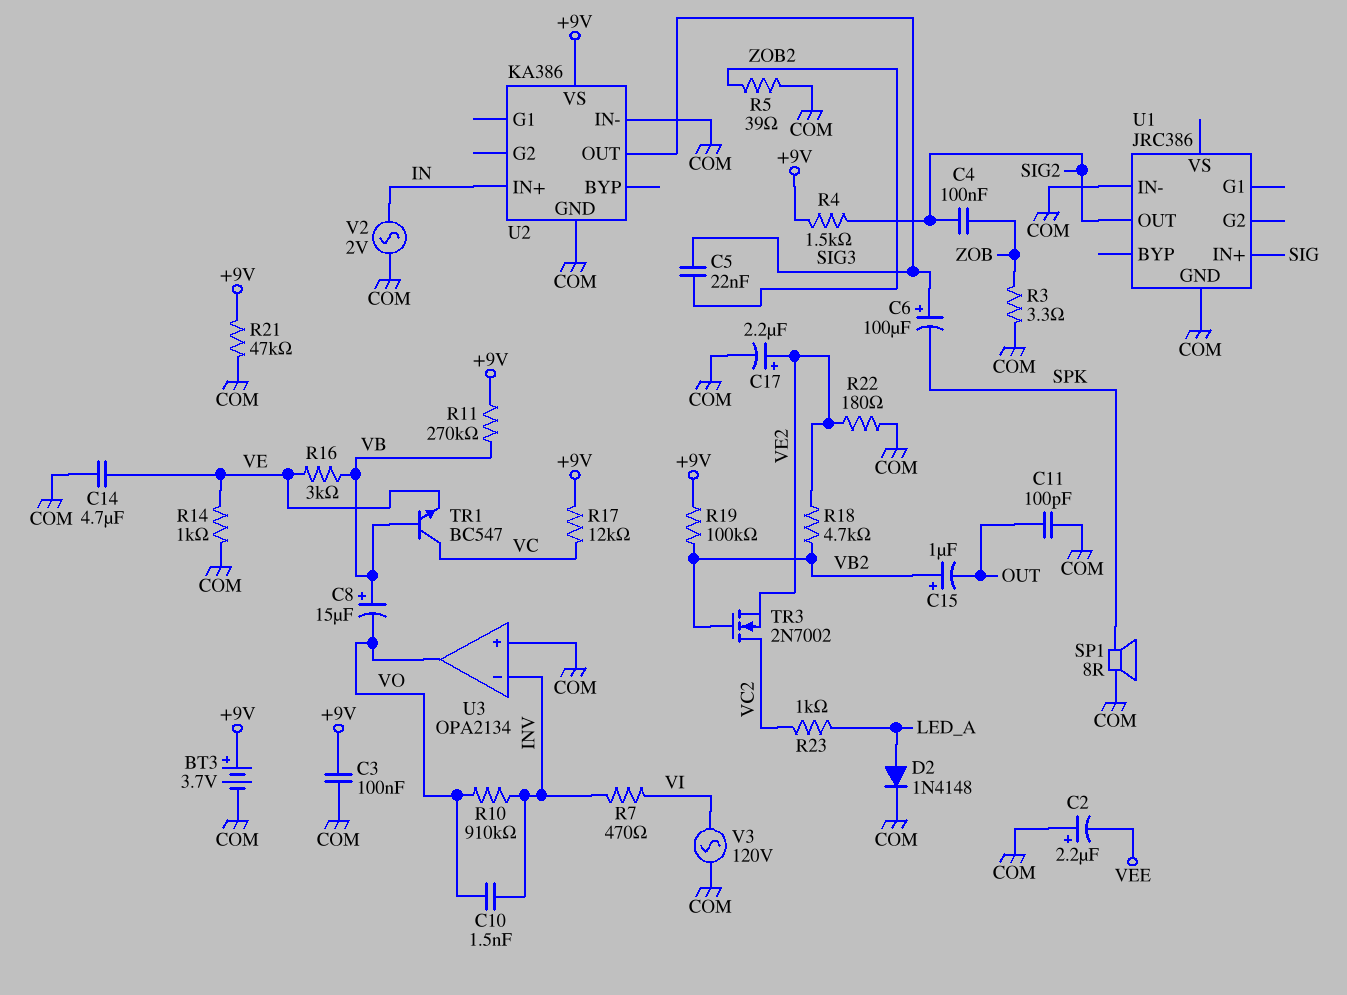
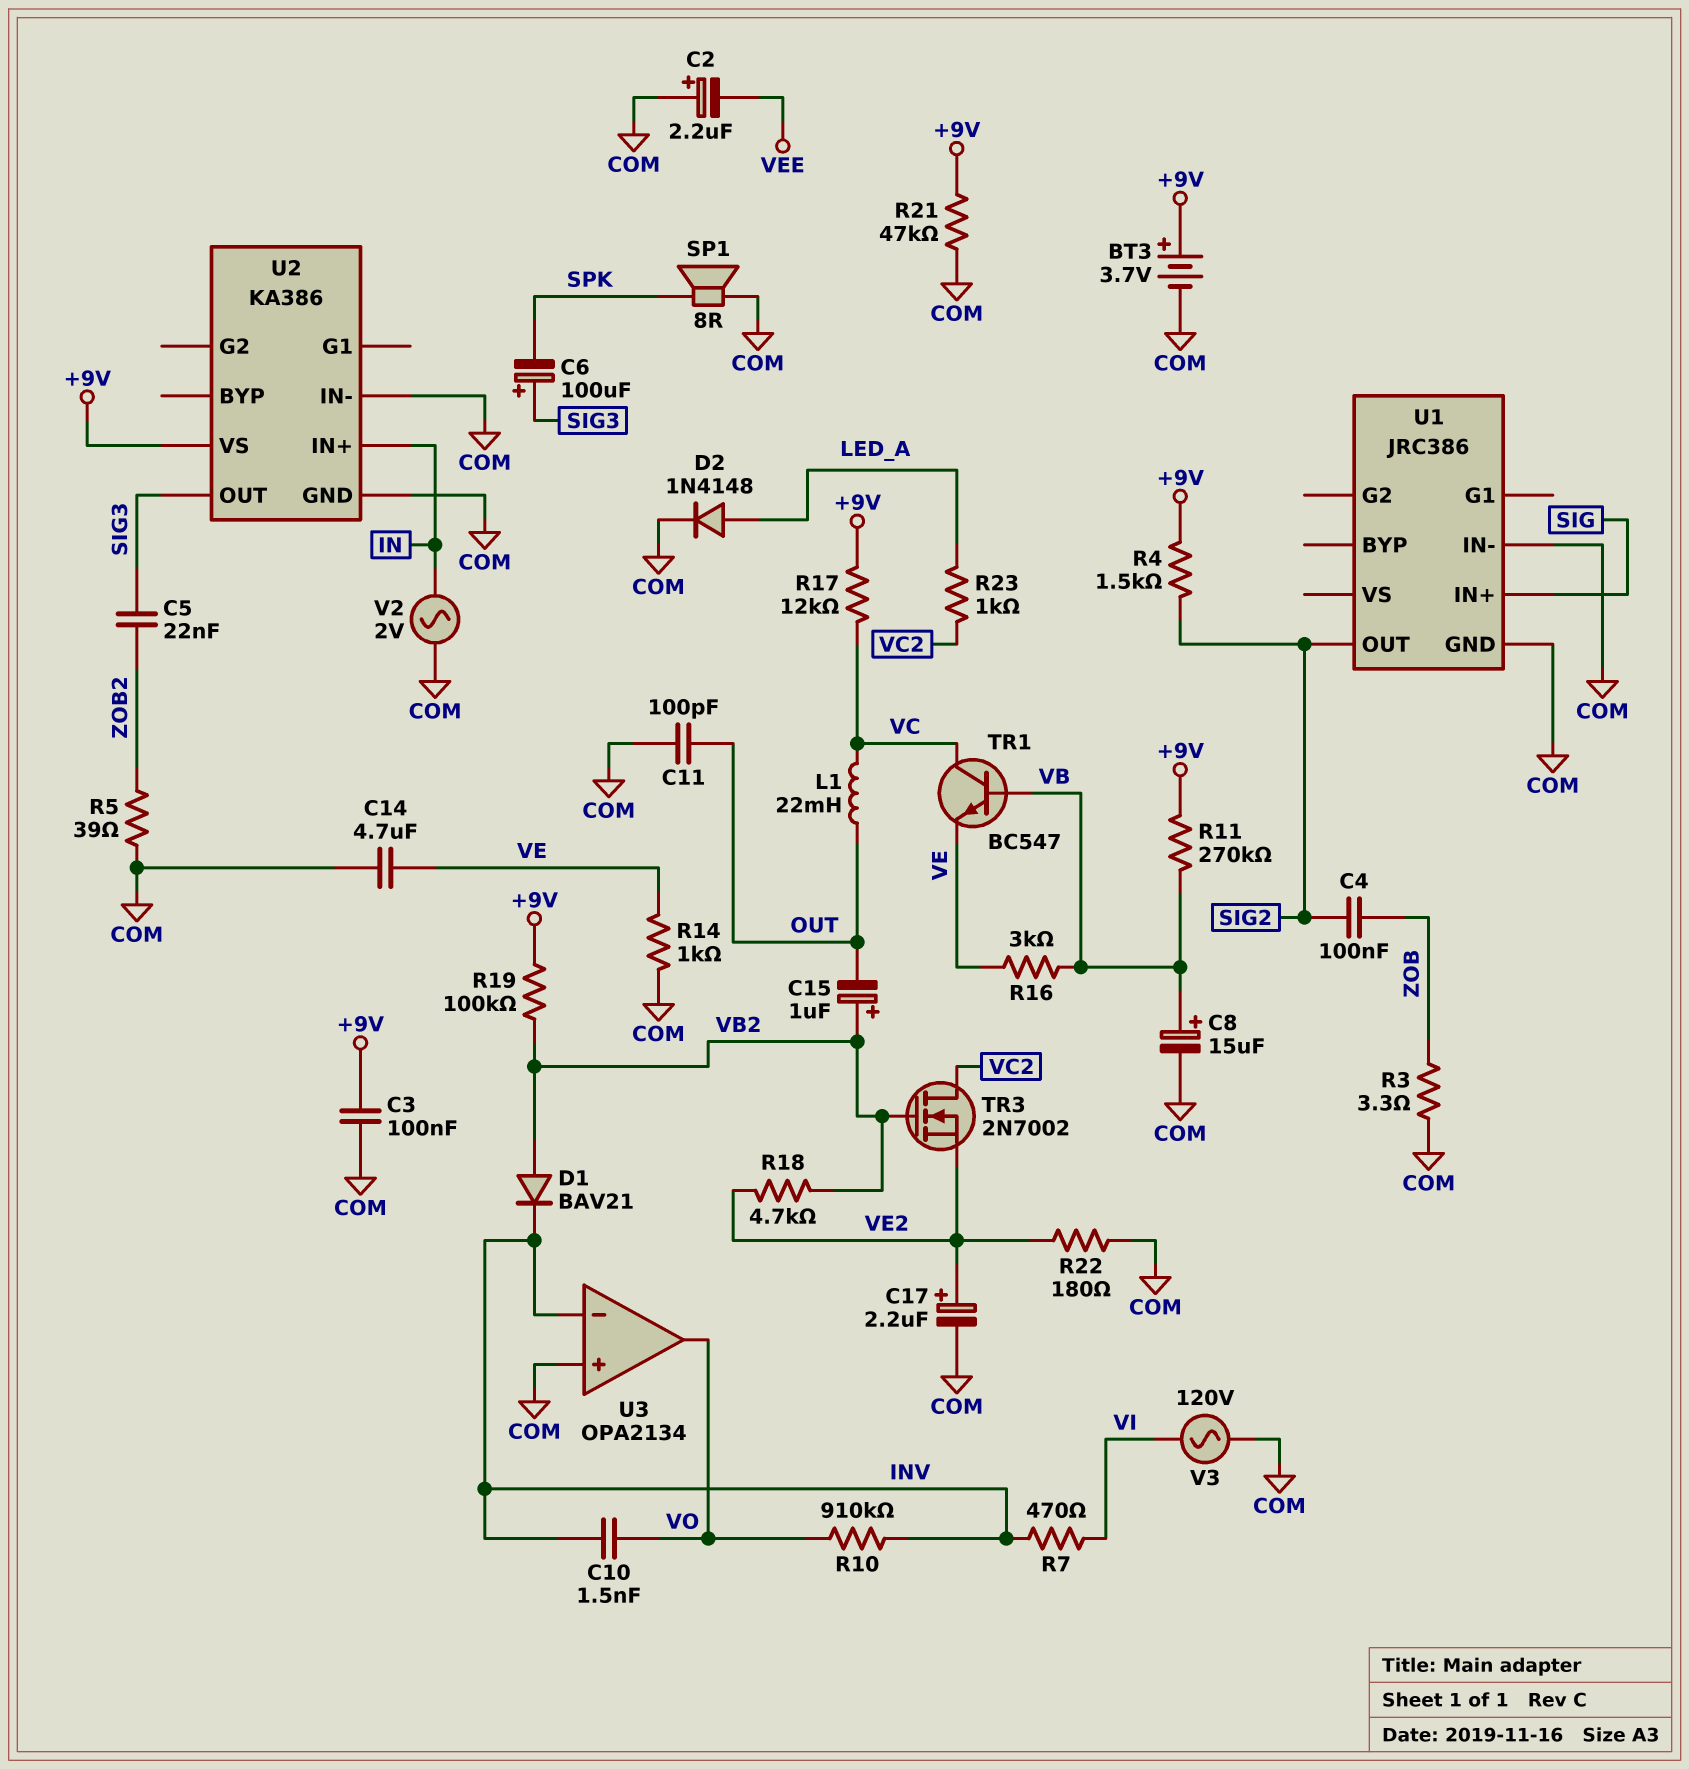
C8: 15uF (plus VB, minus VO) -> 15uF (plus VB, minus COM)
D1: none -> diode BAV21 (A VB2, K INV)
L1: none -> 22mH (OUT, VC)

